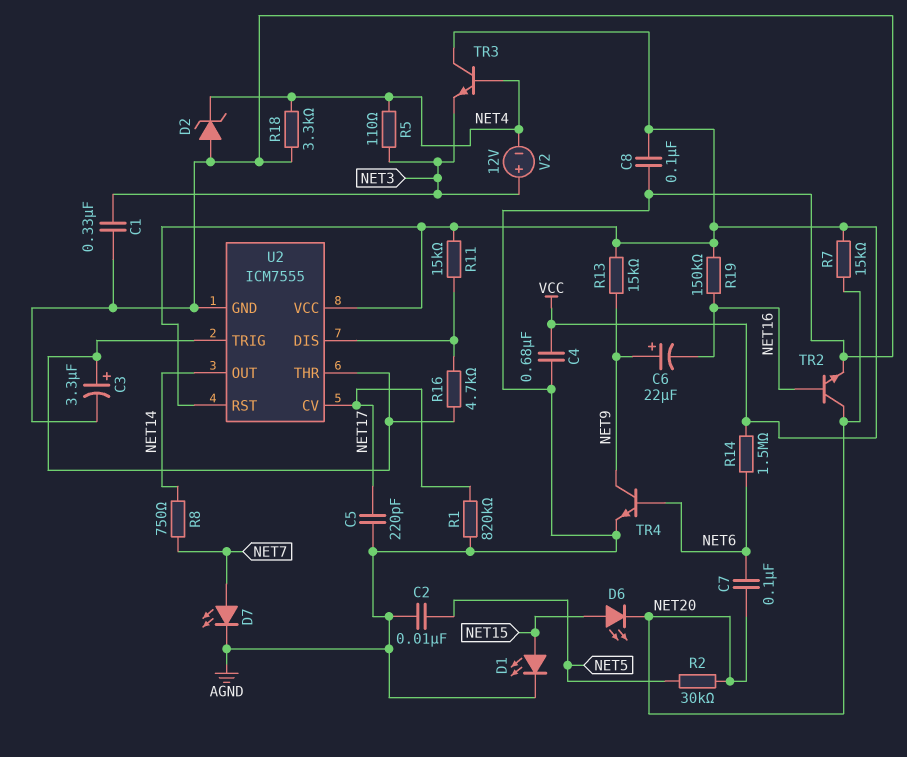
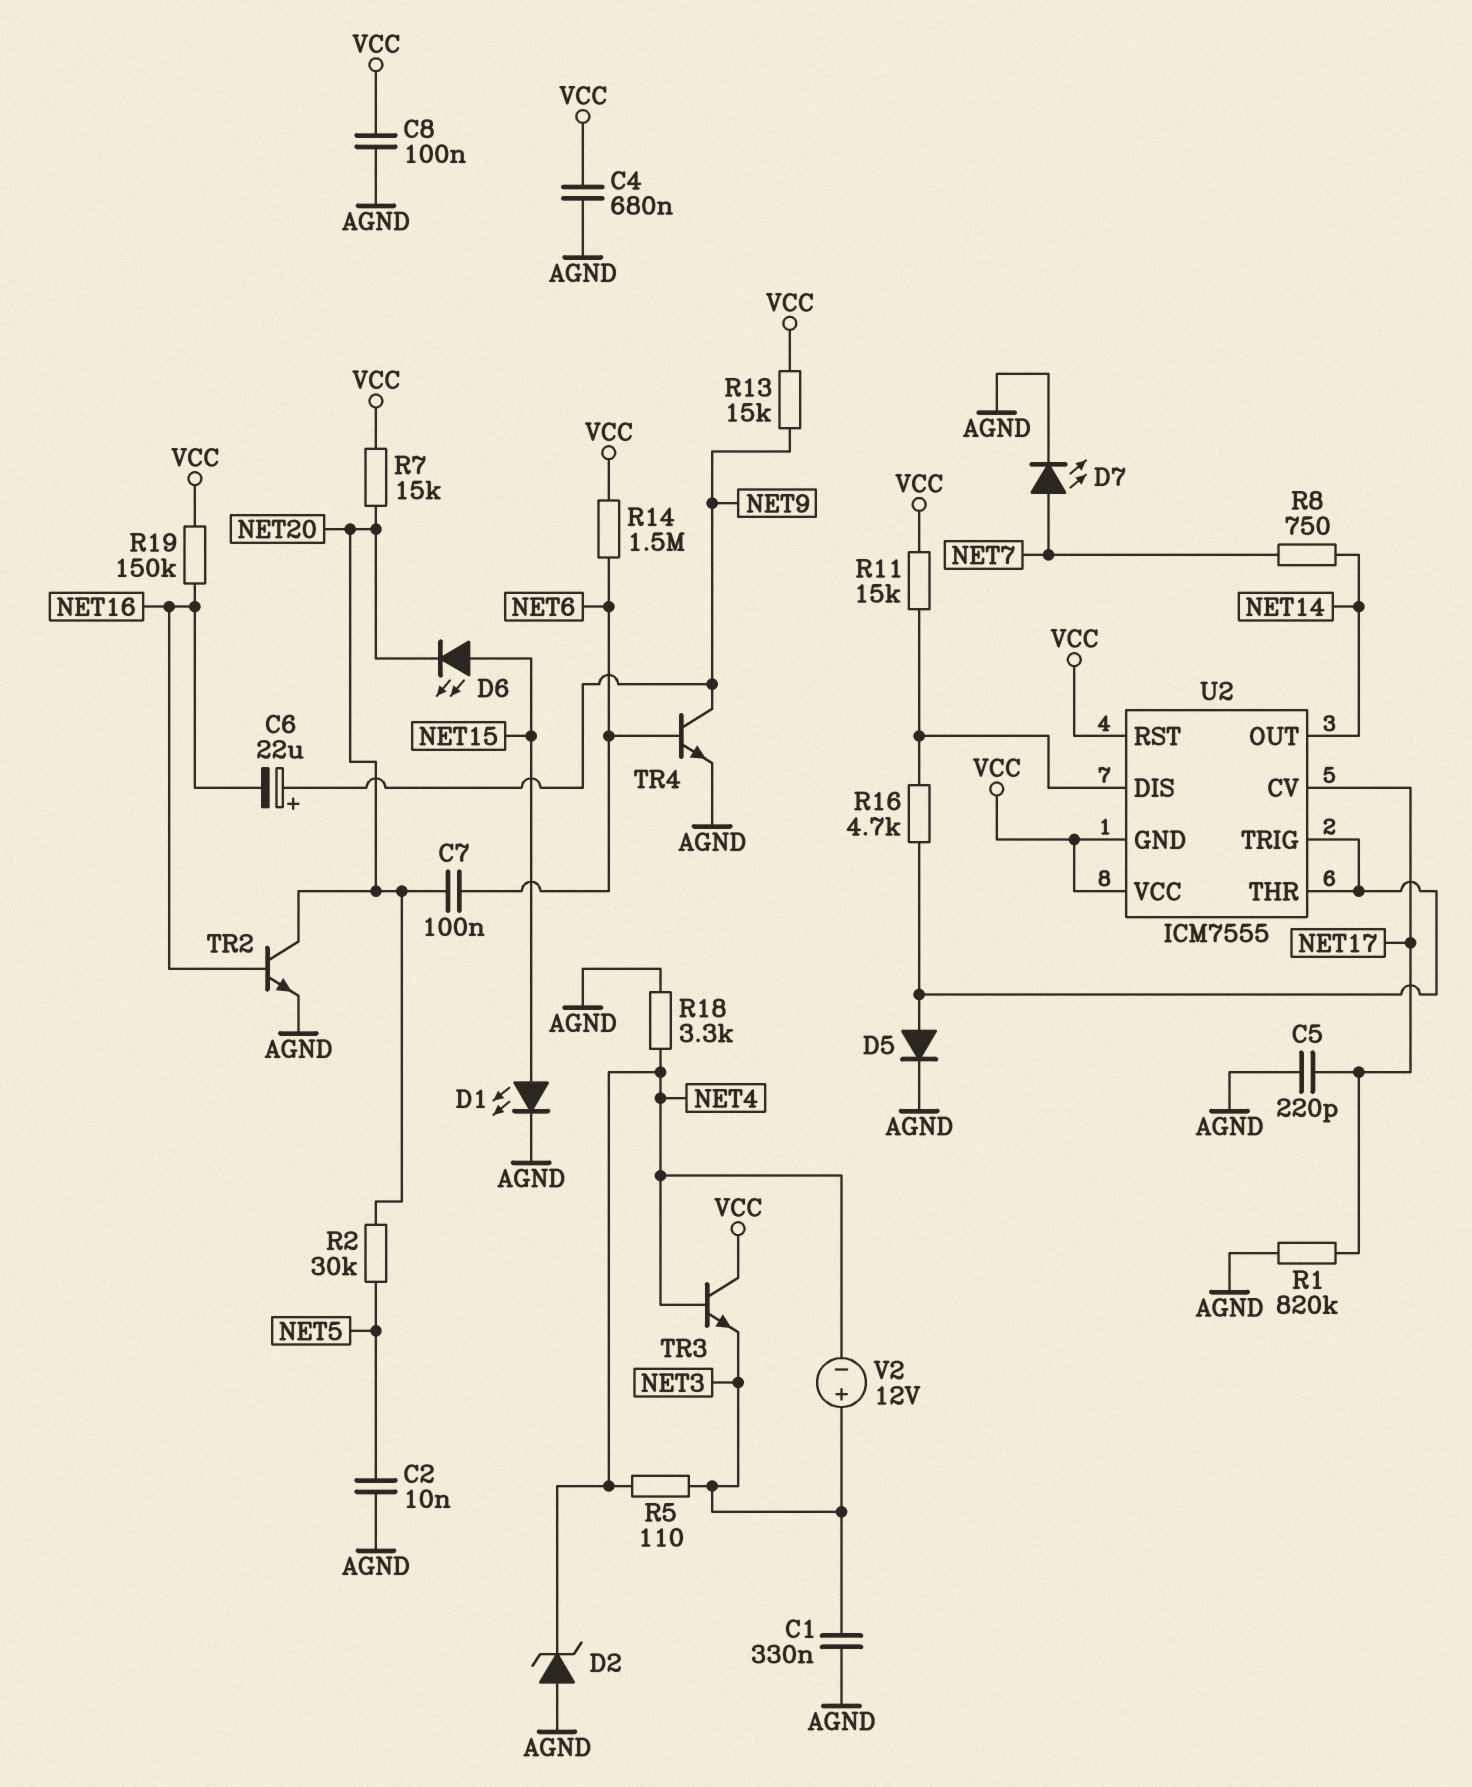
C3: 3.3uF (plus U2/THR, minus AGND) -> none
D5: none -> diode (A U2/THR, K AGND)
U2 pin GND: AGND -> VCC

